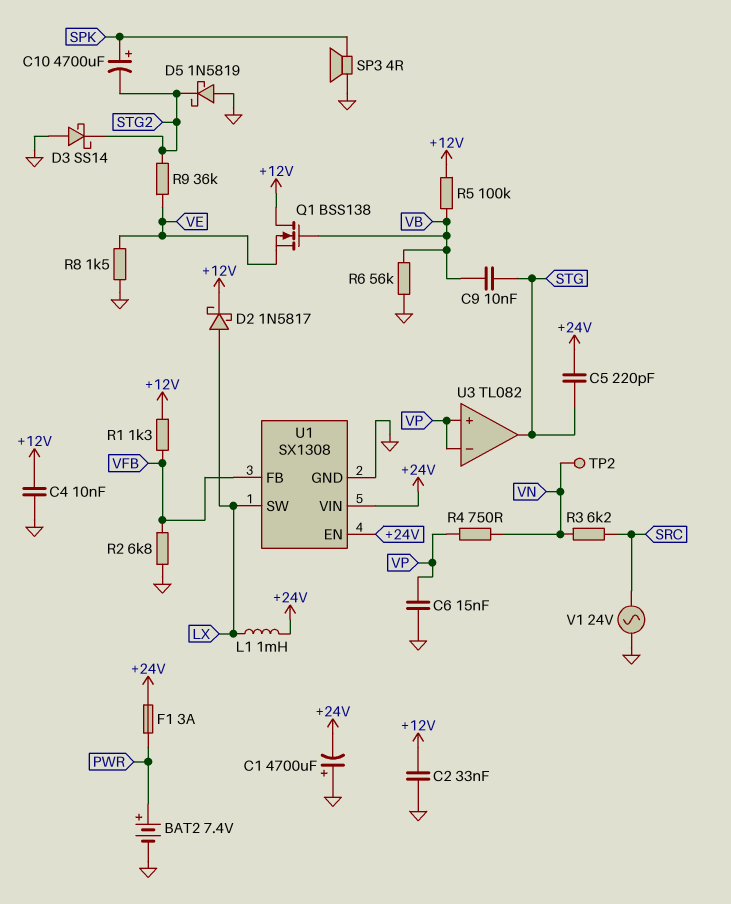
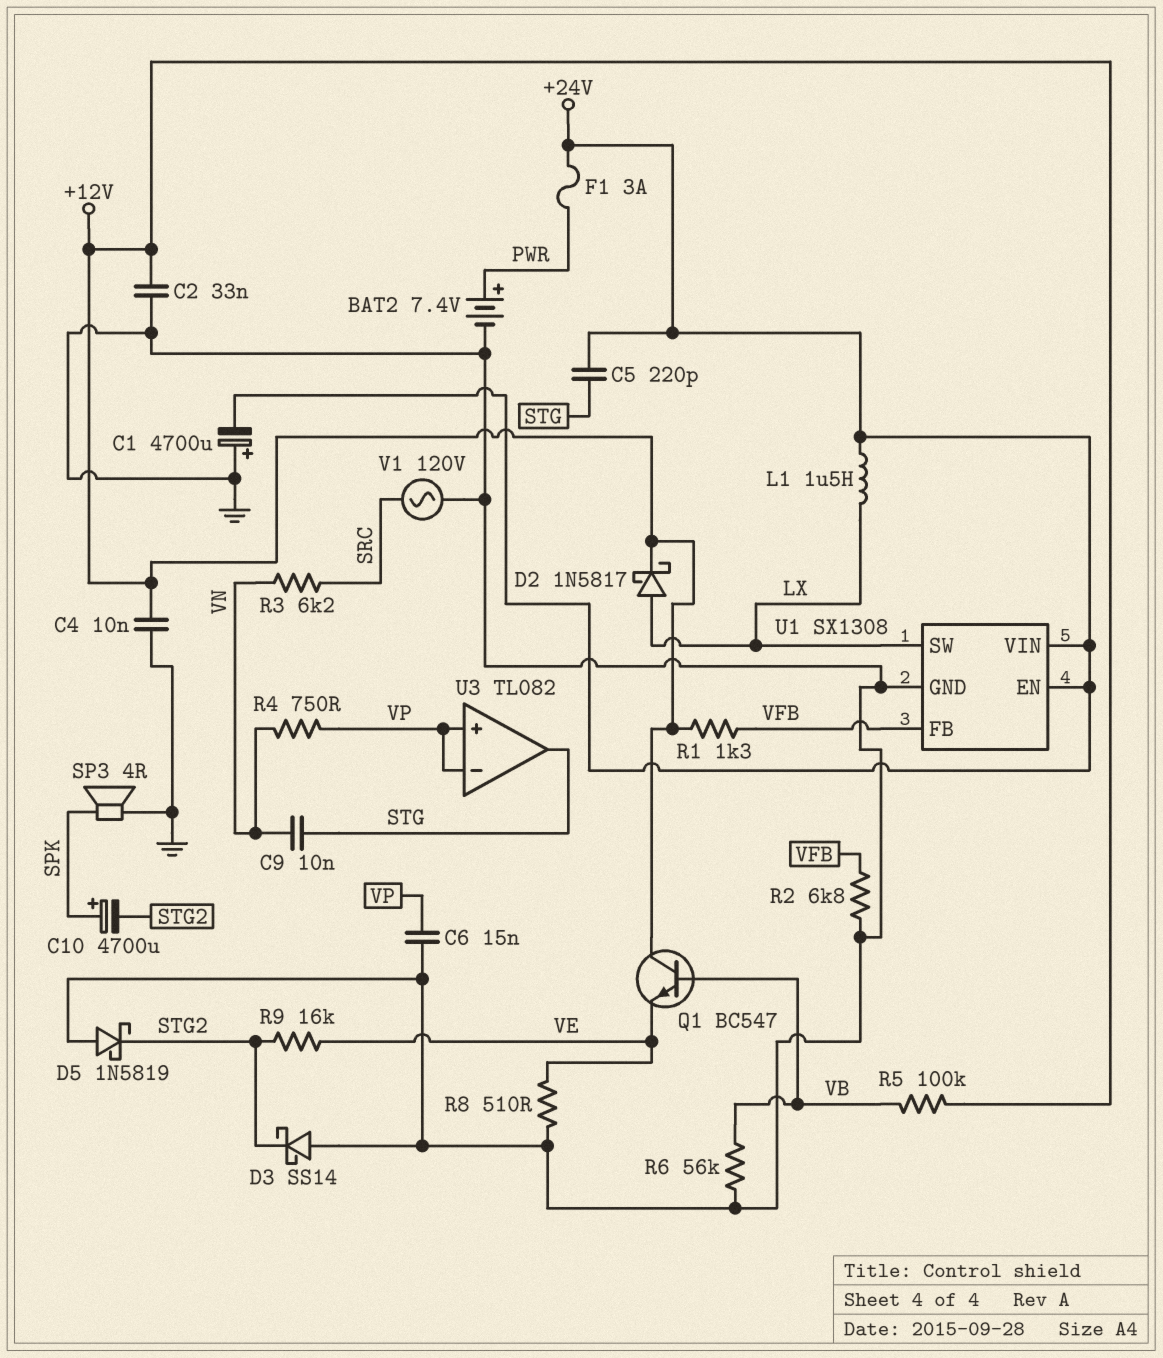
C9: 10nF (STG, VB) -> 10nF (STG, VN)
L1: 1mH (+24V, LX) -> 1.5uH (+24V, LX)
Q1: NMOS BSS138 (G VB, D +12V, S VE) -> NPN BC547 (B VB, C +12V, E VE)
R8: 1.5k (GND, VE) -> 510 (GND, VE)
R9: 36k (STG2, VE) -> 16k (STG2, VE)
TP2: test point (VN) -> none
V1: AC 24V (GND, SRC) -> AC 120V (GND, SRC)

